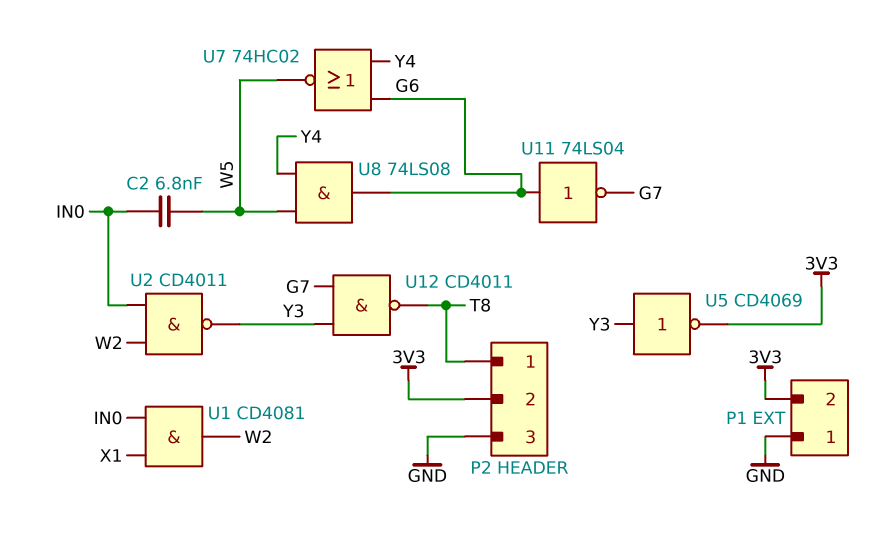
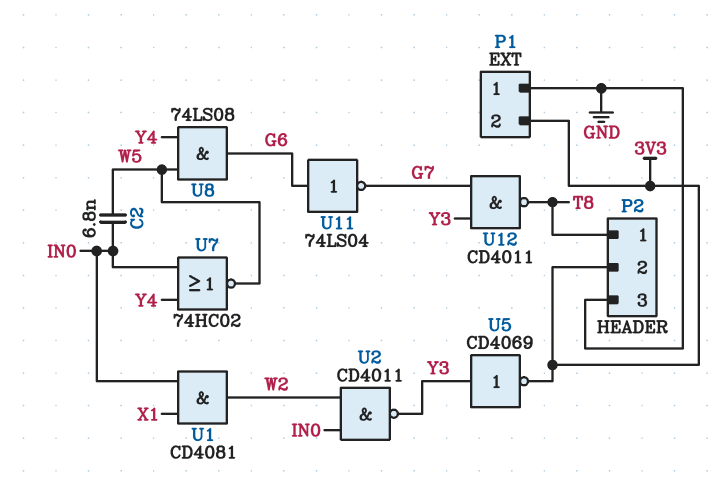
U7: NOR 74HC02 (in G6, in Y4, out W5) -> NOR 74HC02 (in IN0, in Y4, out W5)

